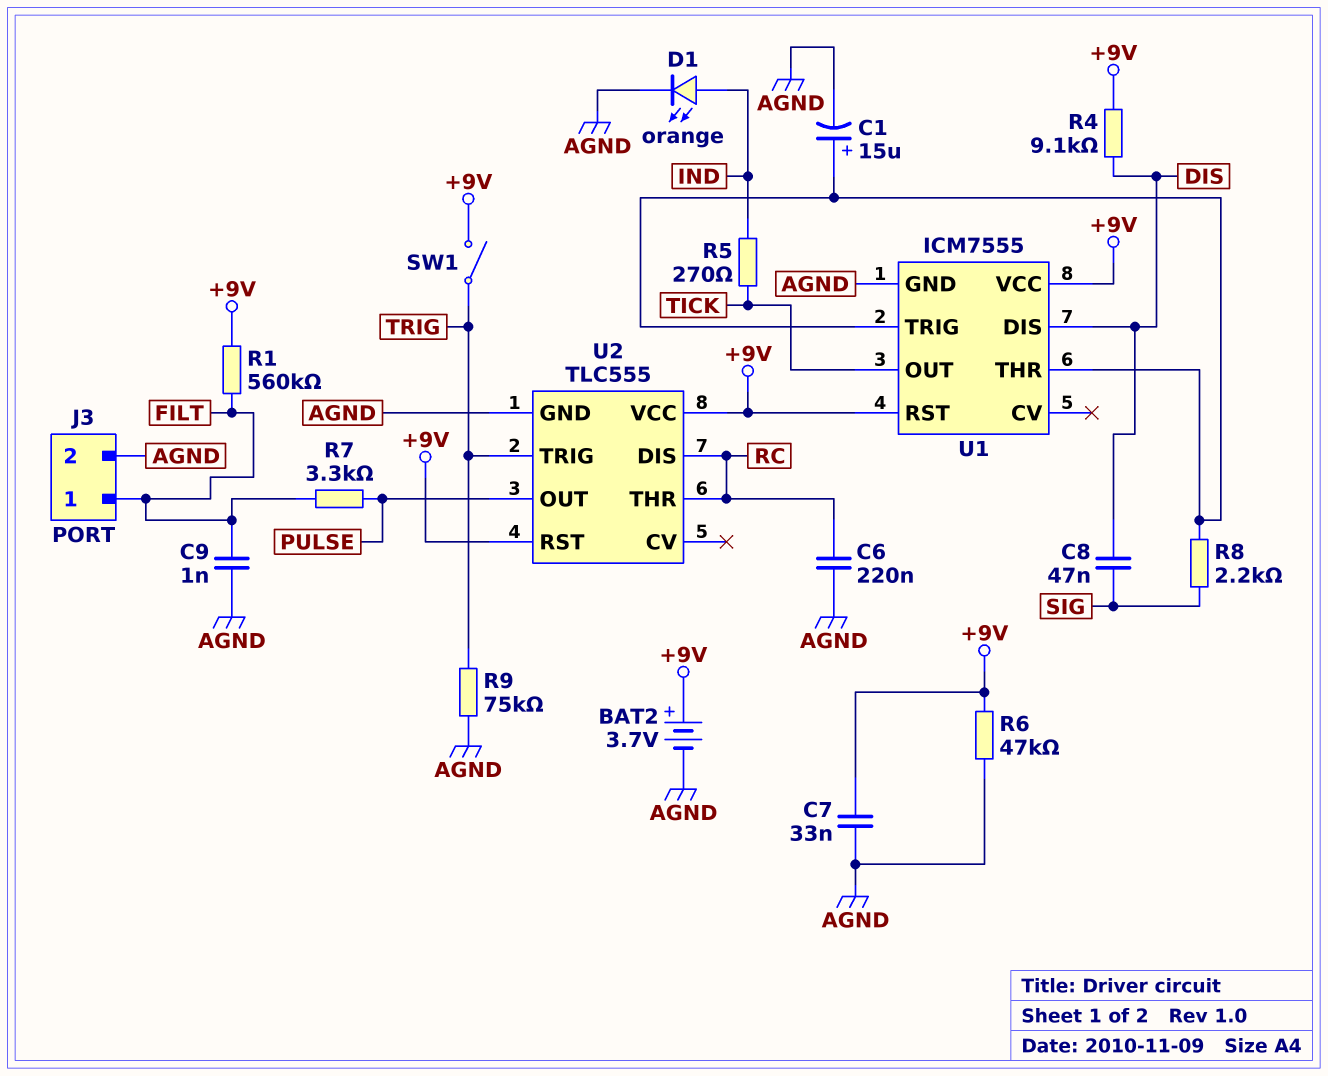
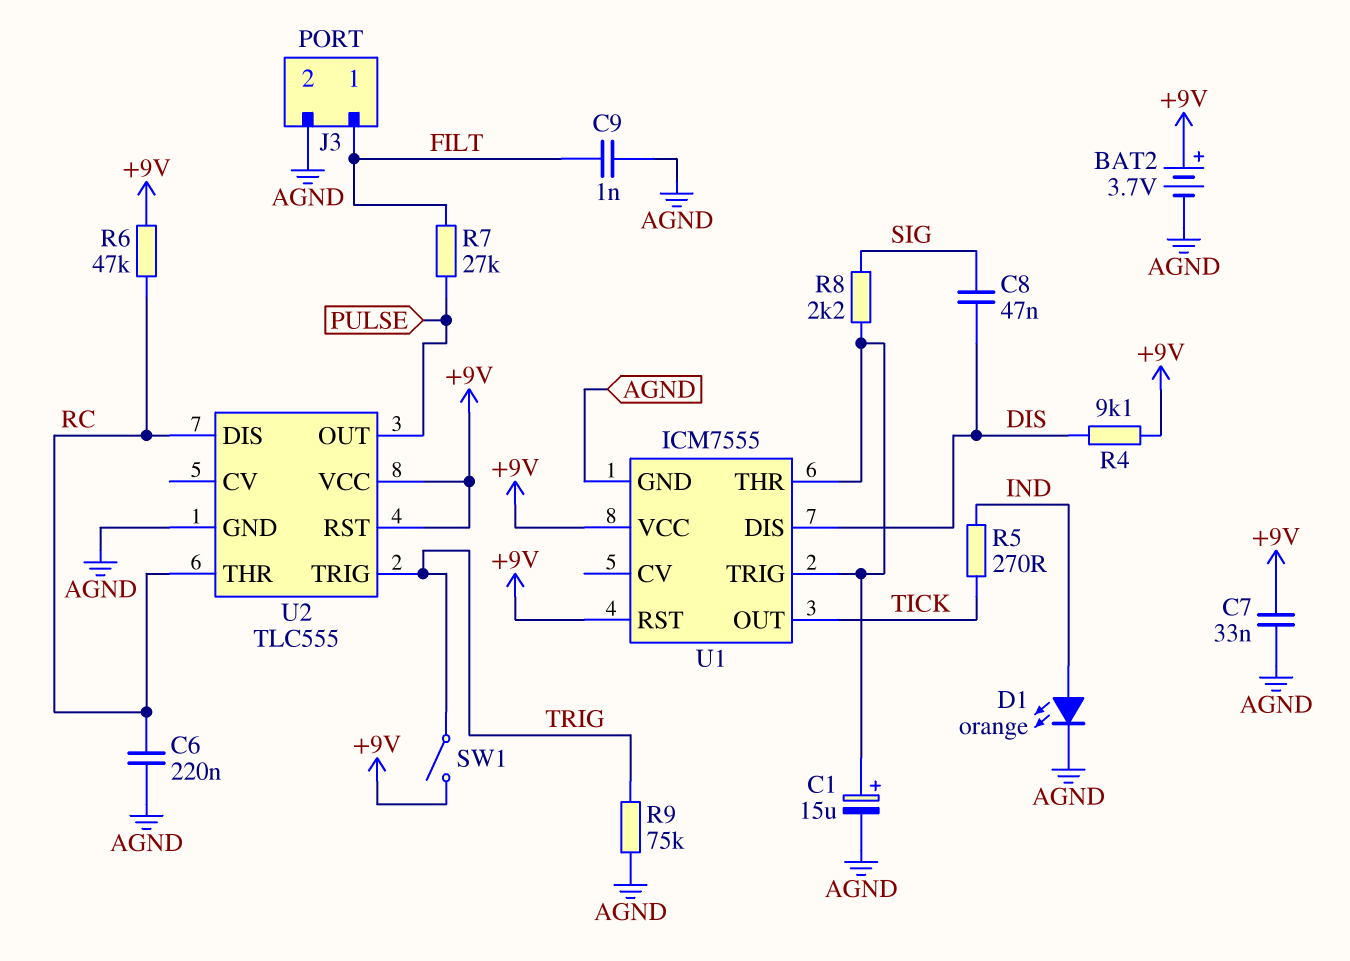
R1: 560k (+9V, FILT) -> none
R6: 47k (+9V, AGND) -> 47k (+9V, RC)
R7: 3.3k (FILT, PULSE) -> 27k (FILT, PULSE)

